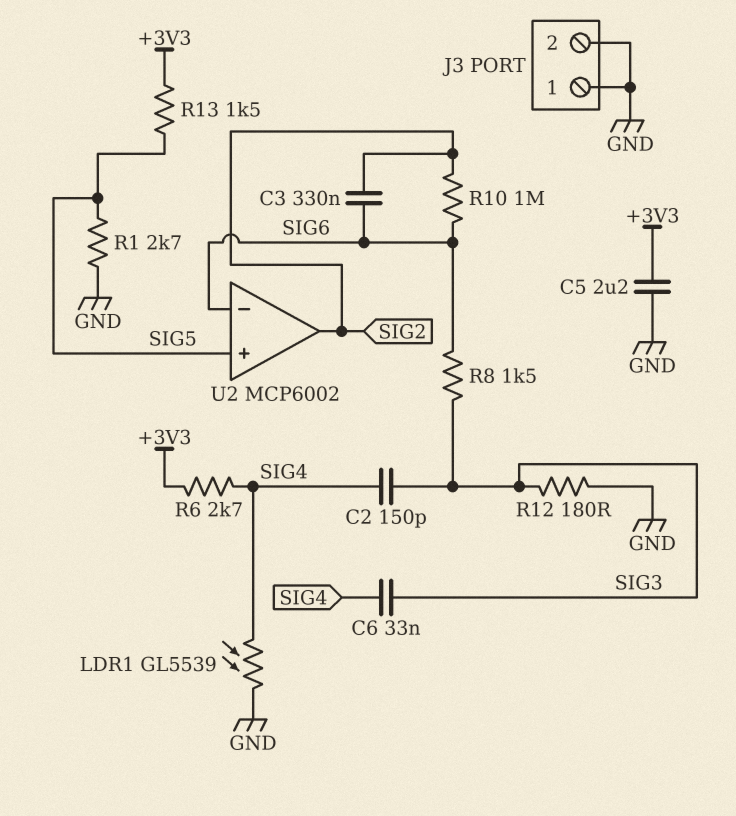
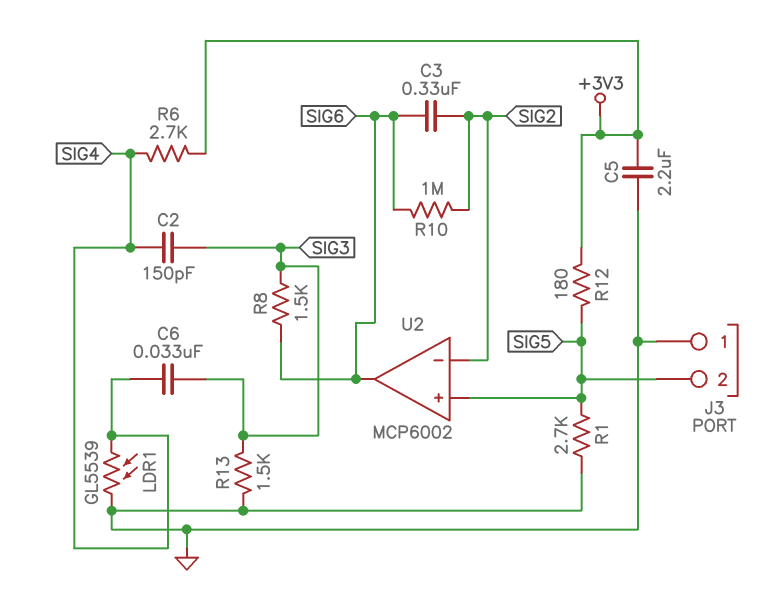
J3 pin 2: GND -> SIG5
R12: 180 (GND, SIG3) -> 180 (+3V3, SIG5)
R13: 1.5k (+3V3, SIG5) -> 1.5k (GND, SIG3)
U2 pin in-: SIG6 -> SIG2
U2 pin out: SIG2 -> SIG6

